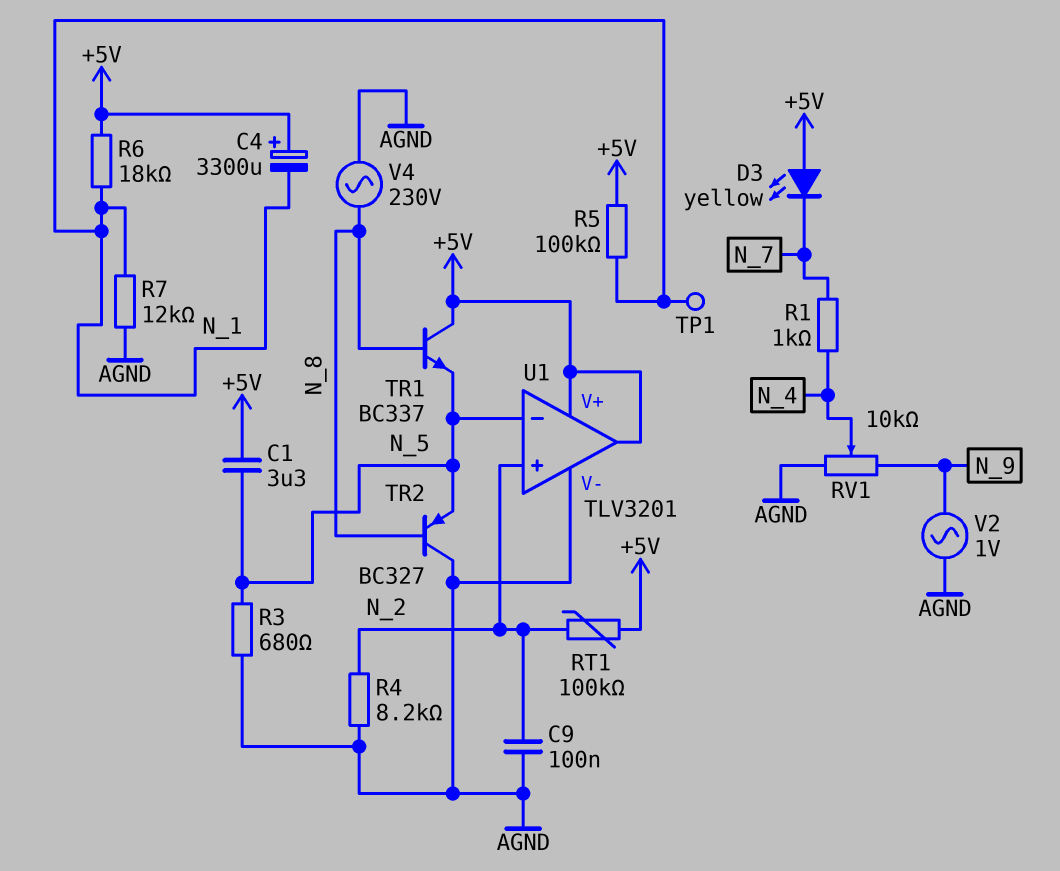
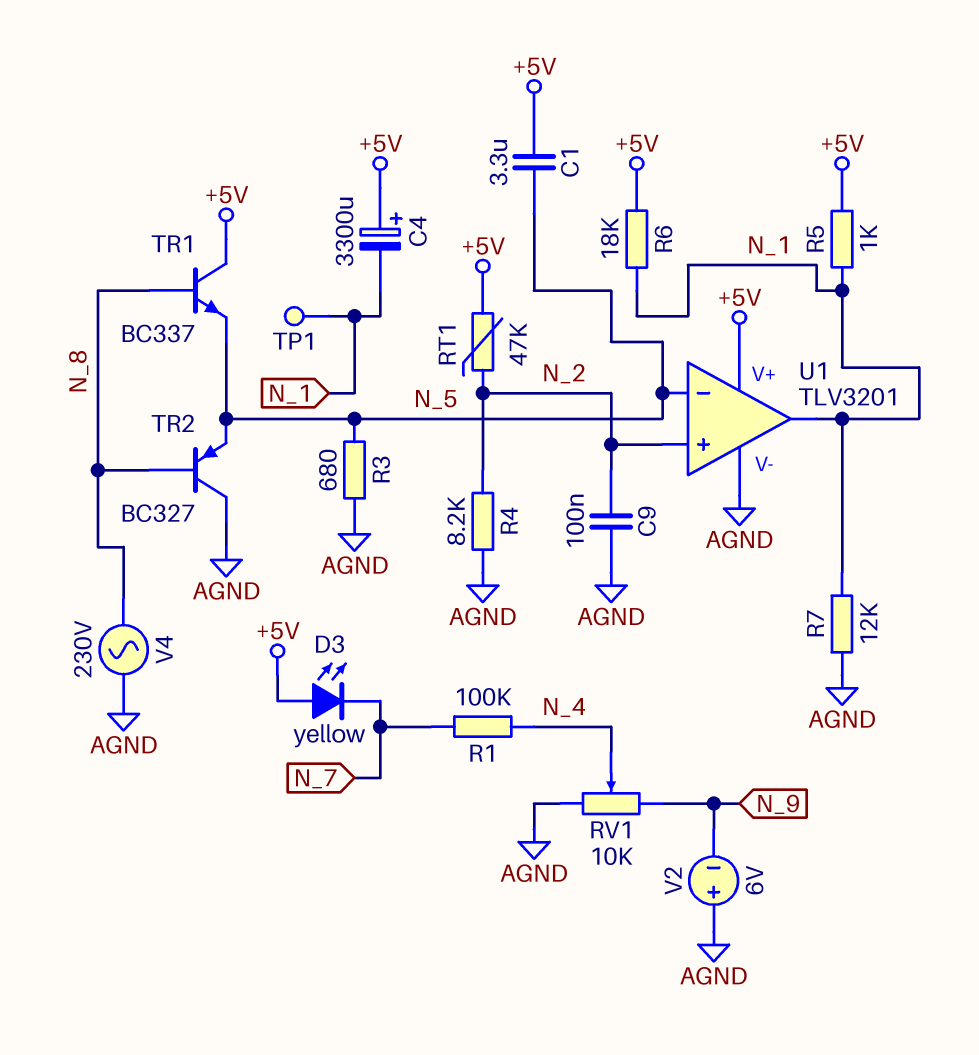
R1: 1k (N_4, N_7) -> 100k (N_4, N_7)
R5: 100k (+5V, N_1) -> 1k (+5V, N_1)
RT1: 100k (+5V, N_2) -> 47k (+5V, N_2)
U1 pin out: +5V -> N_1
V2: AC 1V (AGND, N_9) -> 6V (plus AGND, minus N_9)

